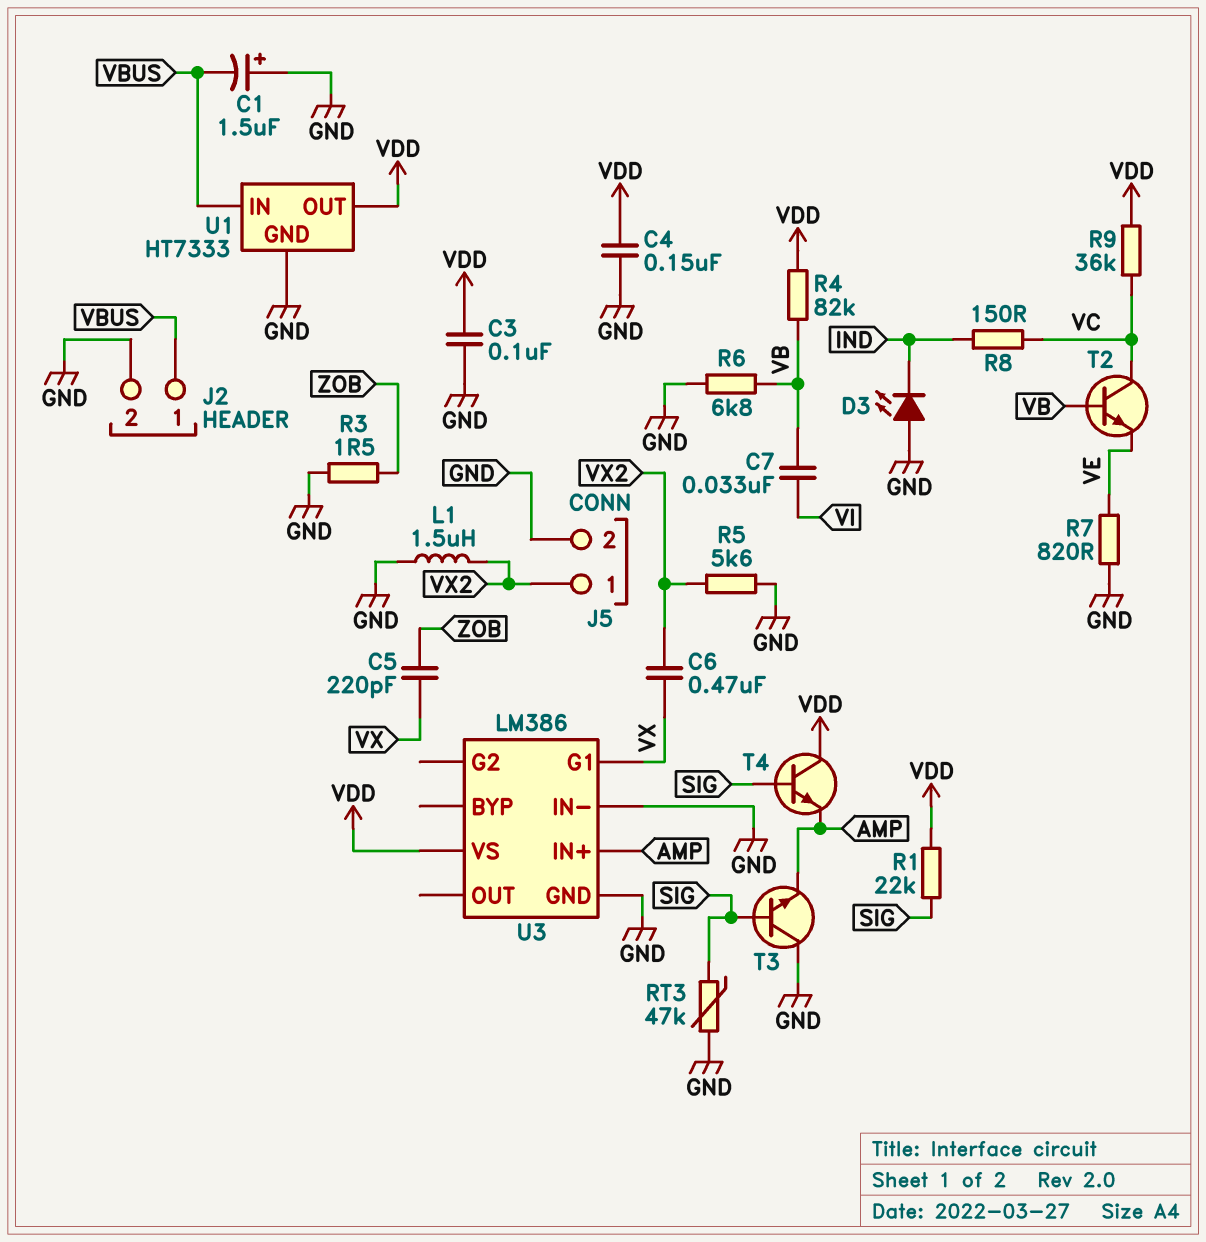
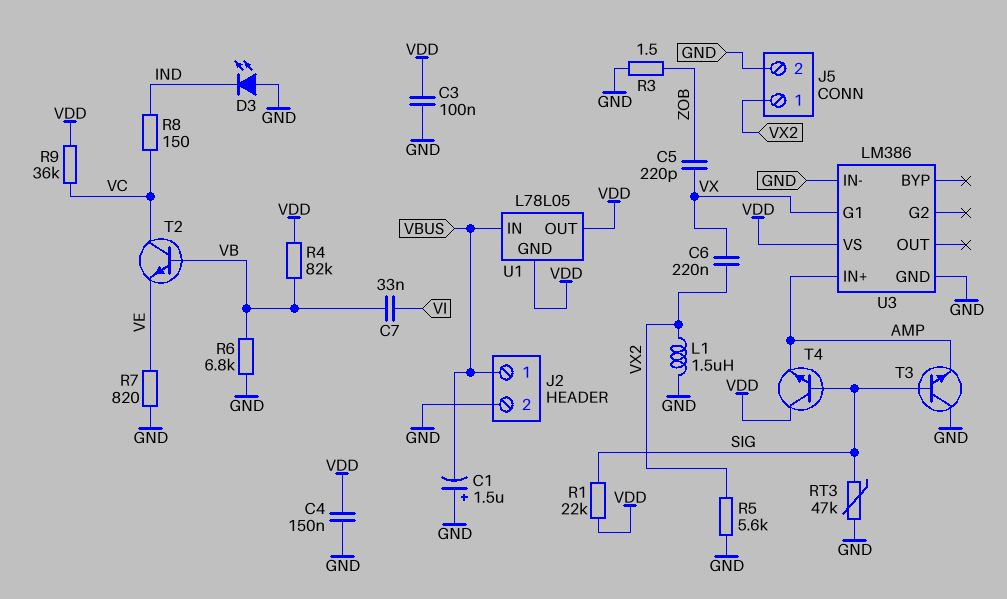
C6: 470nF (VX, VX2) -> 220nF (VX, VX2)
U1: HT7333 -> L78L05
U1 pin GND: GND -> VDD

